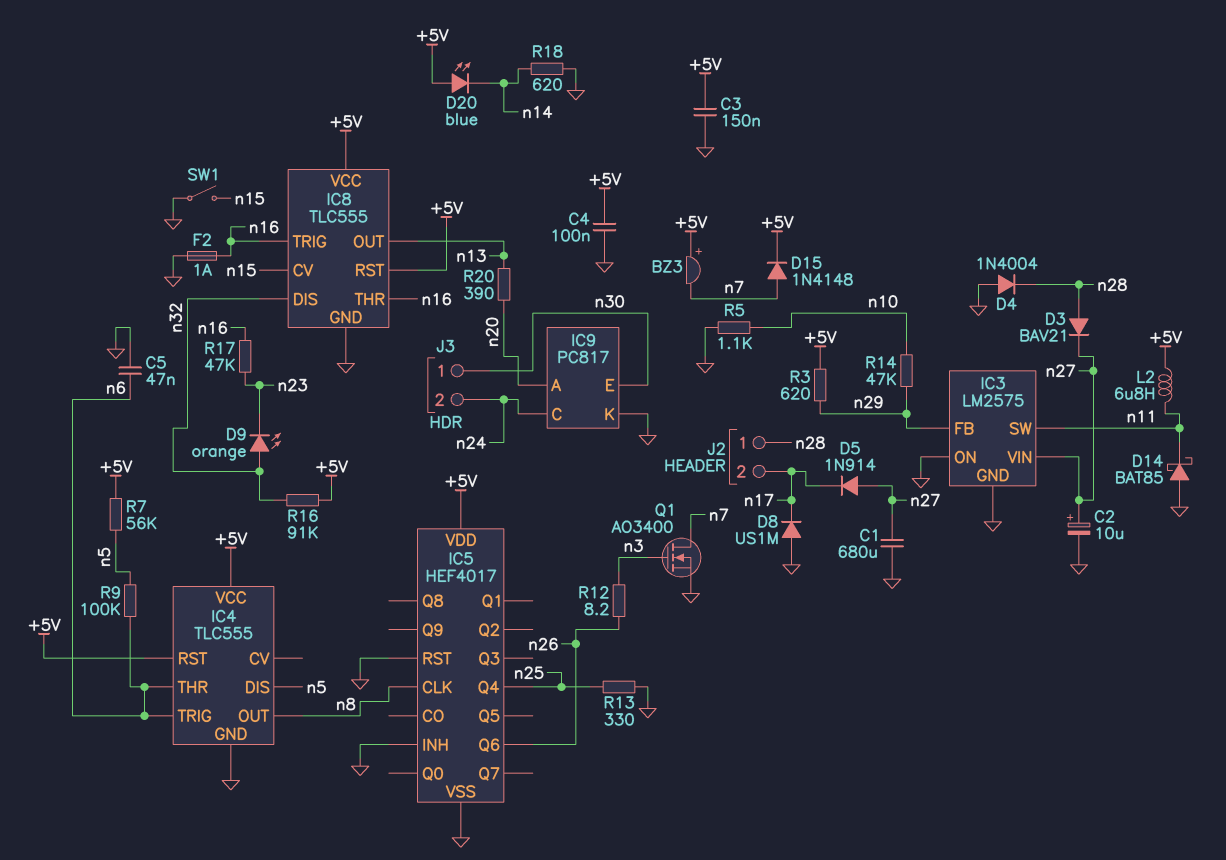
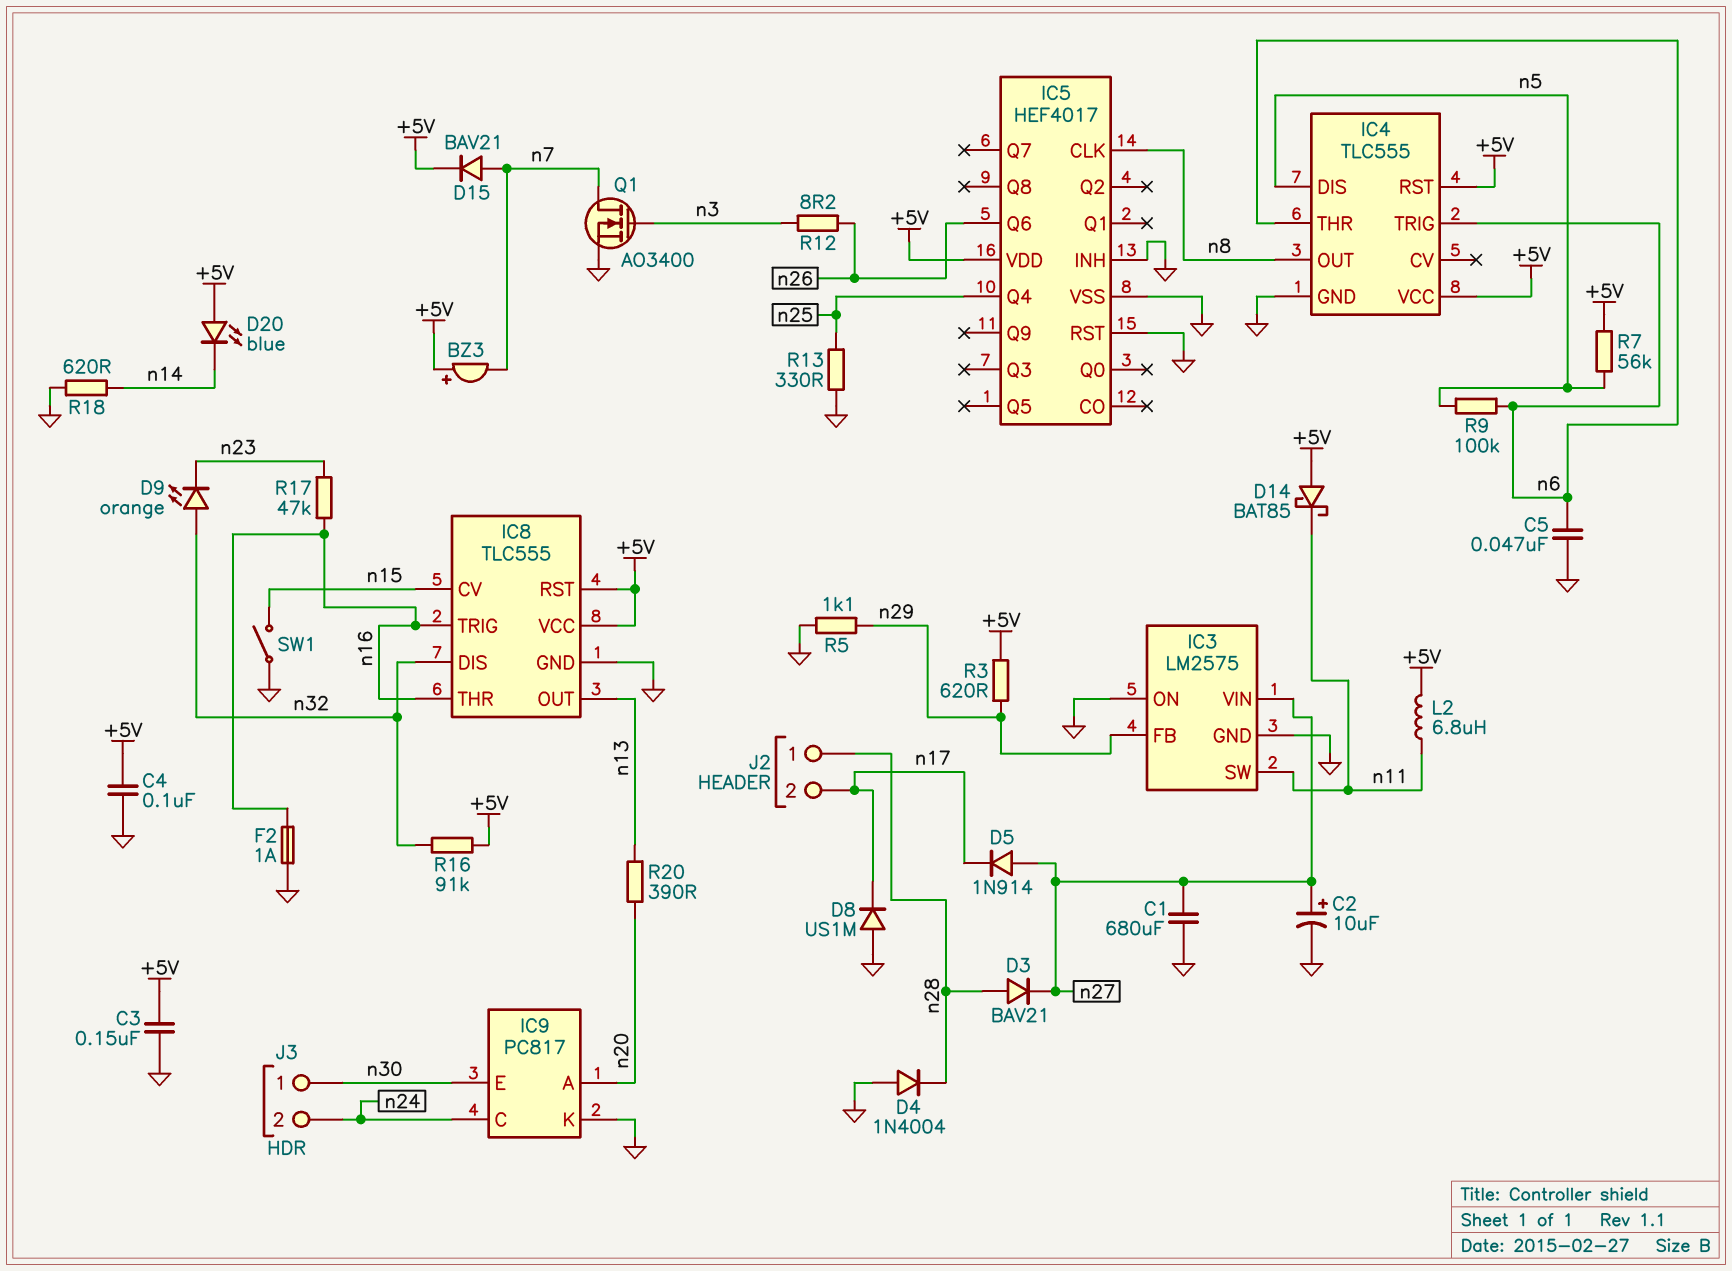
D14: schottky BAT85 (A GND, K n11) -> schottky BAT85 (A +5V, K n11)
D15: diode 1N4148 (A n7, K +5V) -> diode BAV21 (A n7, K +5V)
R5: 1.1k (GND, n10) -> 1.1k (GND, n29)
R14: 47k (n10, n29) -> none

